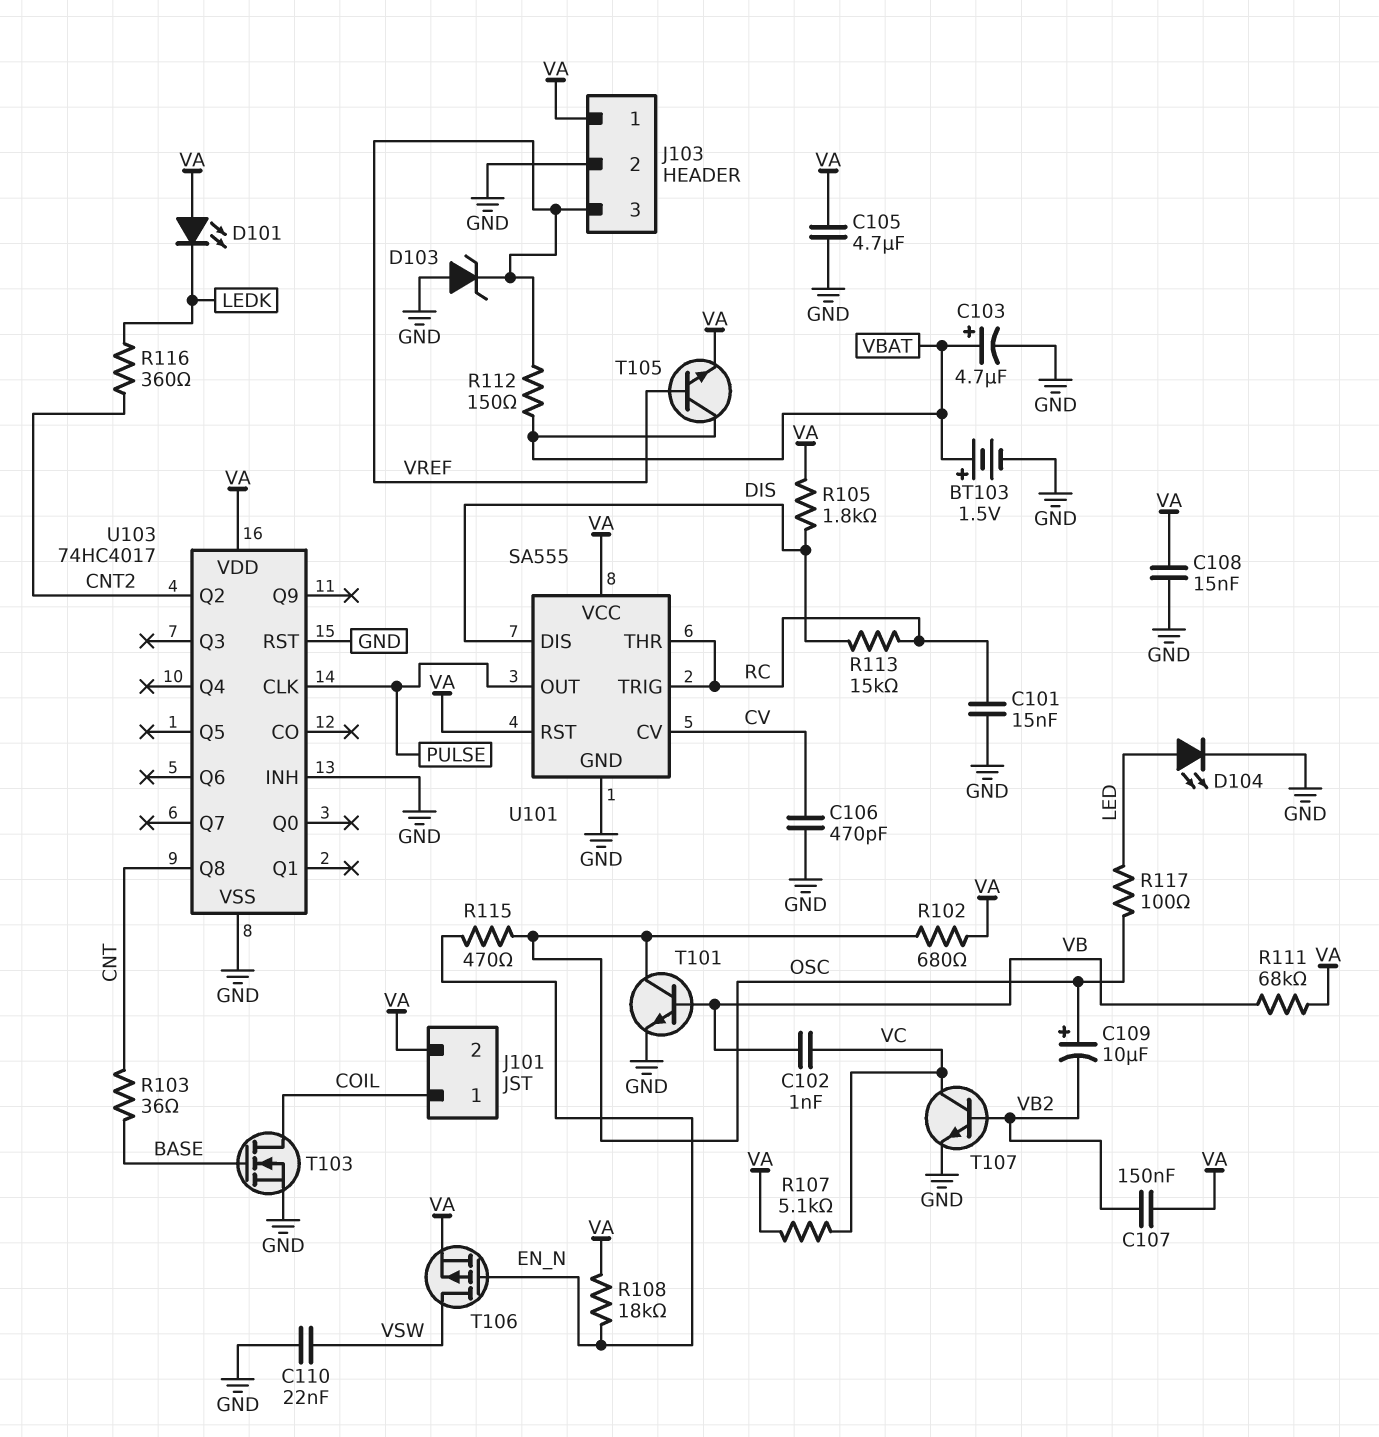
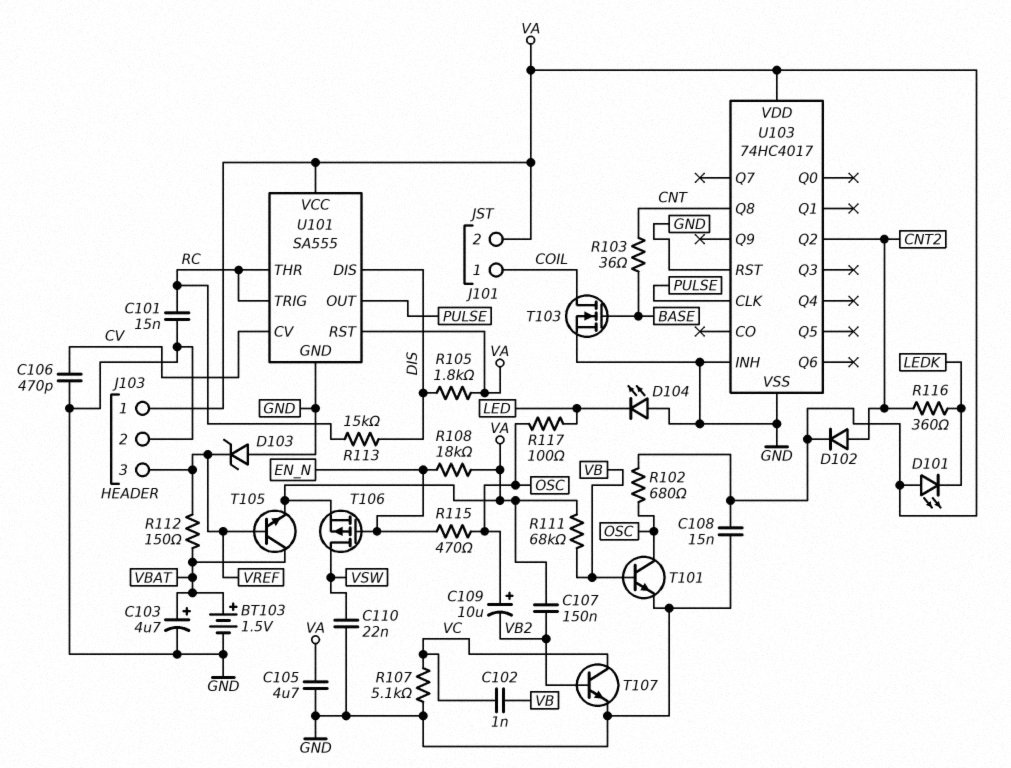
D102: none -> diode (A CNT2, K VA)
D104: LED (A LED, K GND) -> LED (A GND, K LED)
R107: 5.1k (VA, VC) -> 5.1k (GND, VC)

